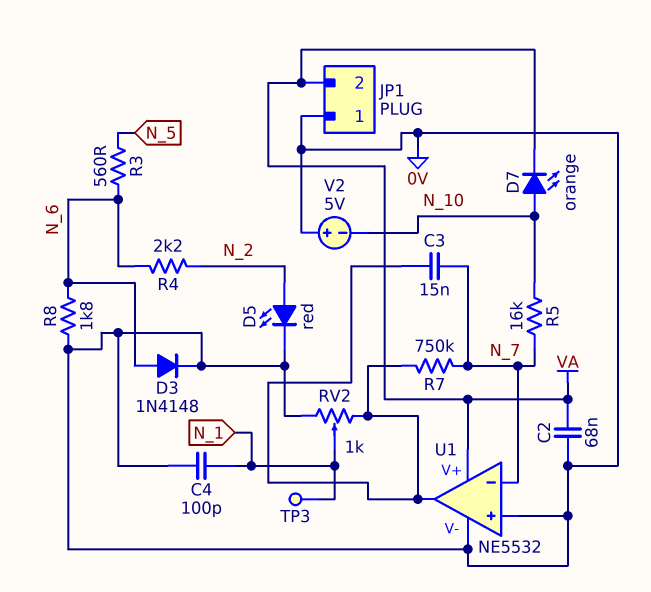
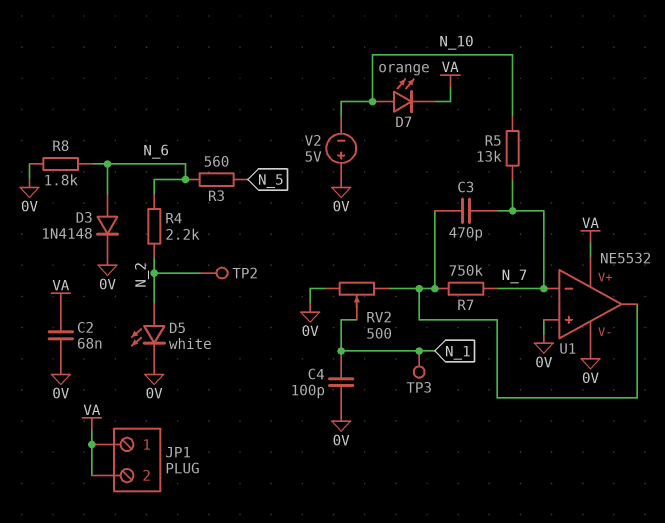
C3: 15nF (N_7, U1/out) -> 470pF (N_7, U1/out)
D5: LED red (A N_2, K 0V) -> LED white (A N_2, K 0V)
JP1 pin 1: 0V -> VA
R5: 16k (N_7, N_10) -> 13k (N_7, N_10)
RV2: 1k (0V, U1/out, wiper N_1) -> 500 (0V, U1/out, wiper N_1)
TP2: none -> test point (N_2)

